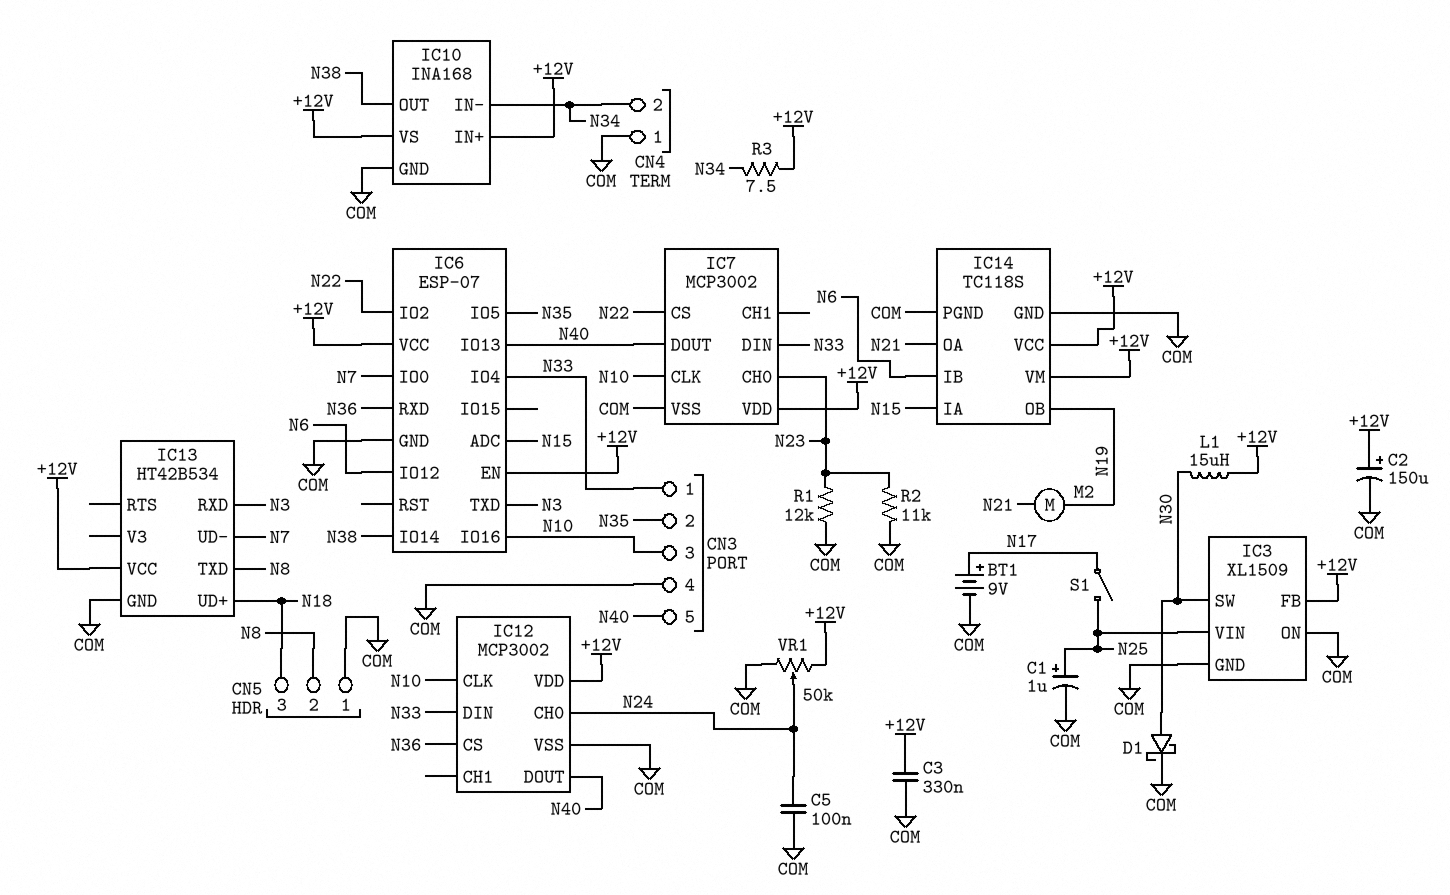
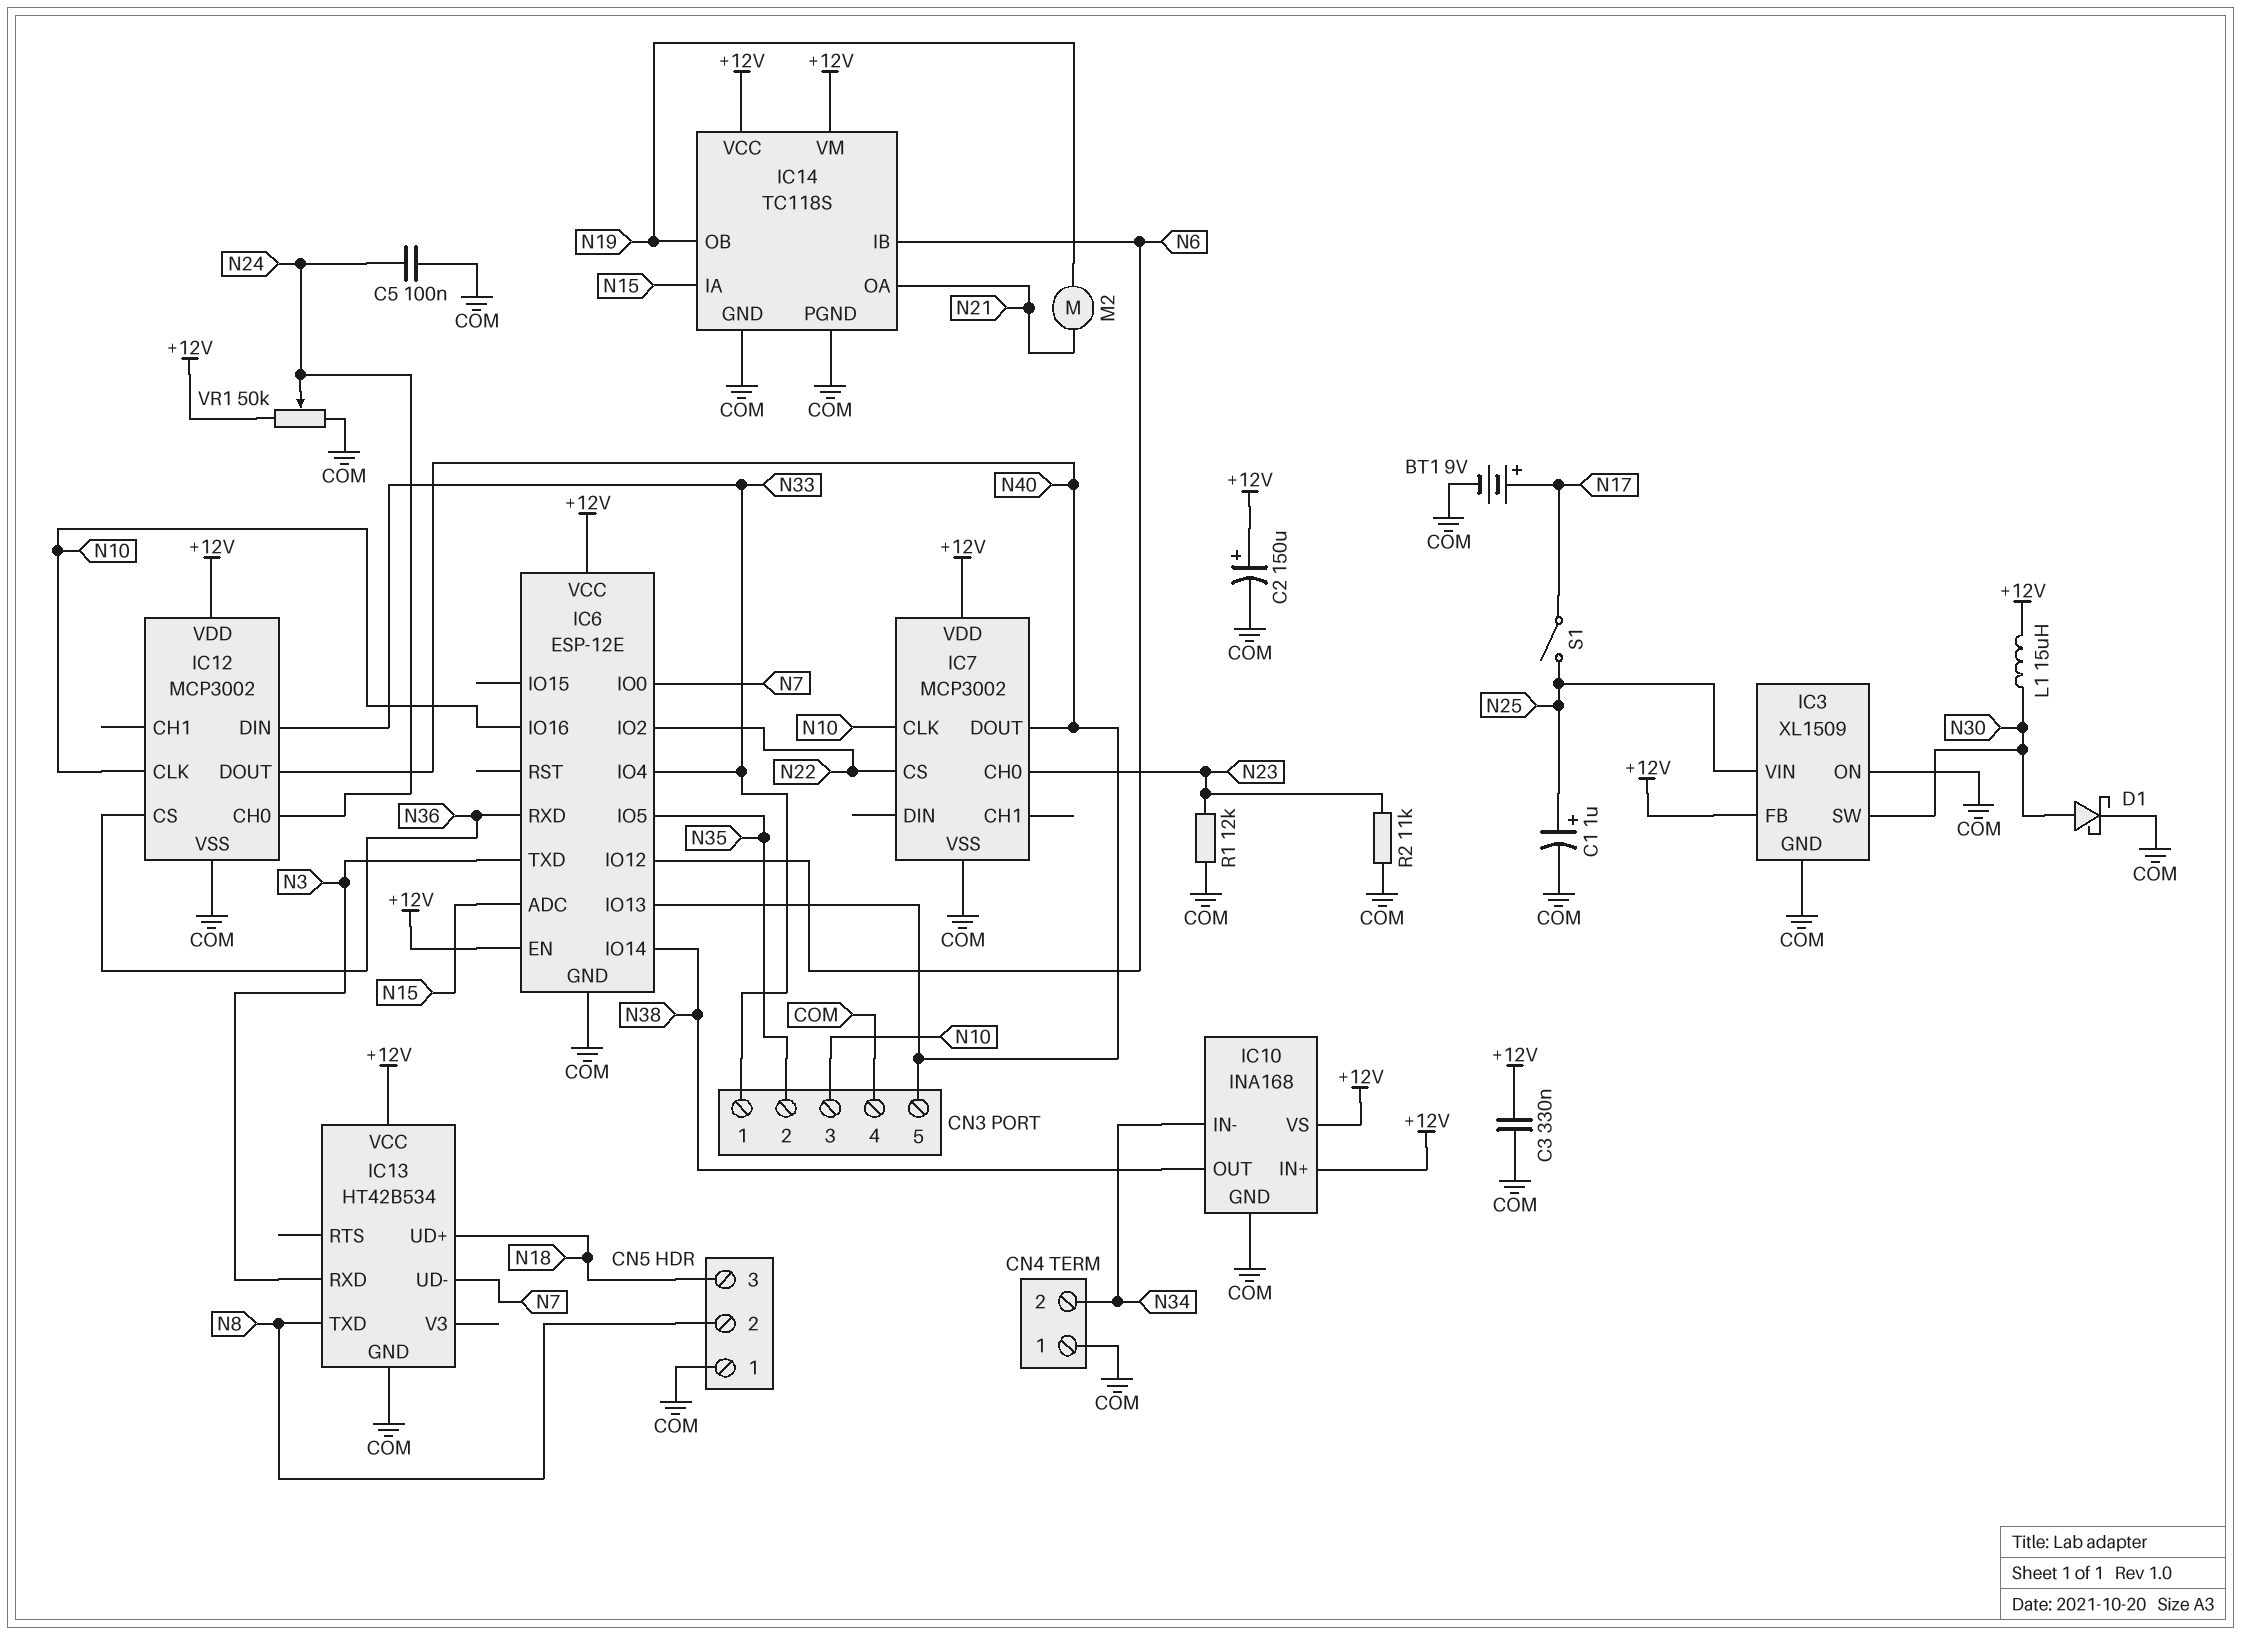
IC6: ESP-07 -> ESP-12E
IC7 pin DIN: N33 -> none
R3: 7.5 (+12V, N34) -> none

